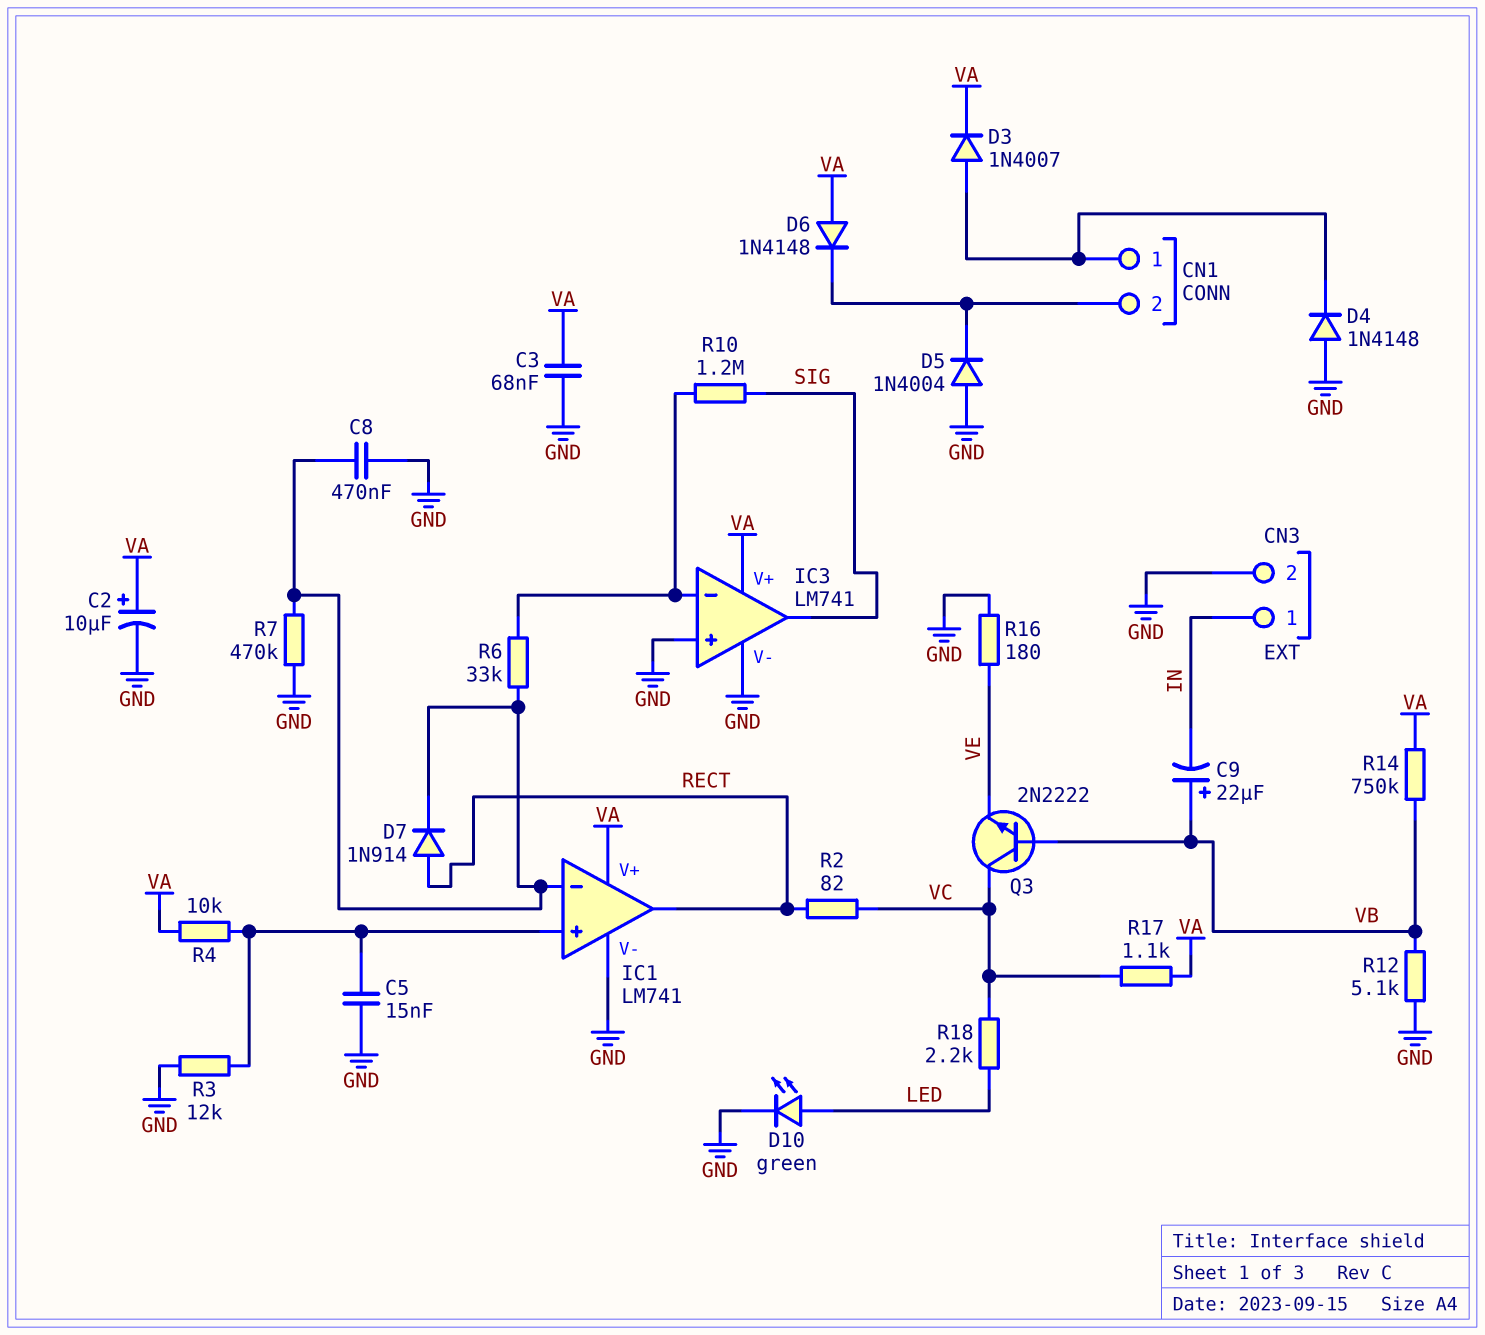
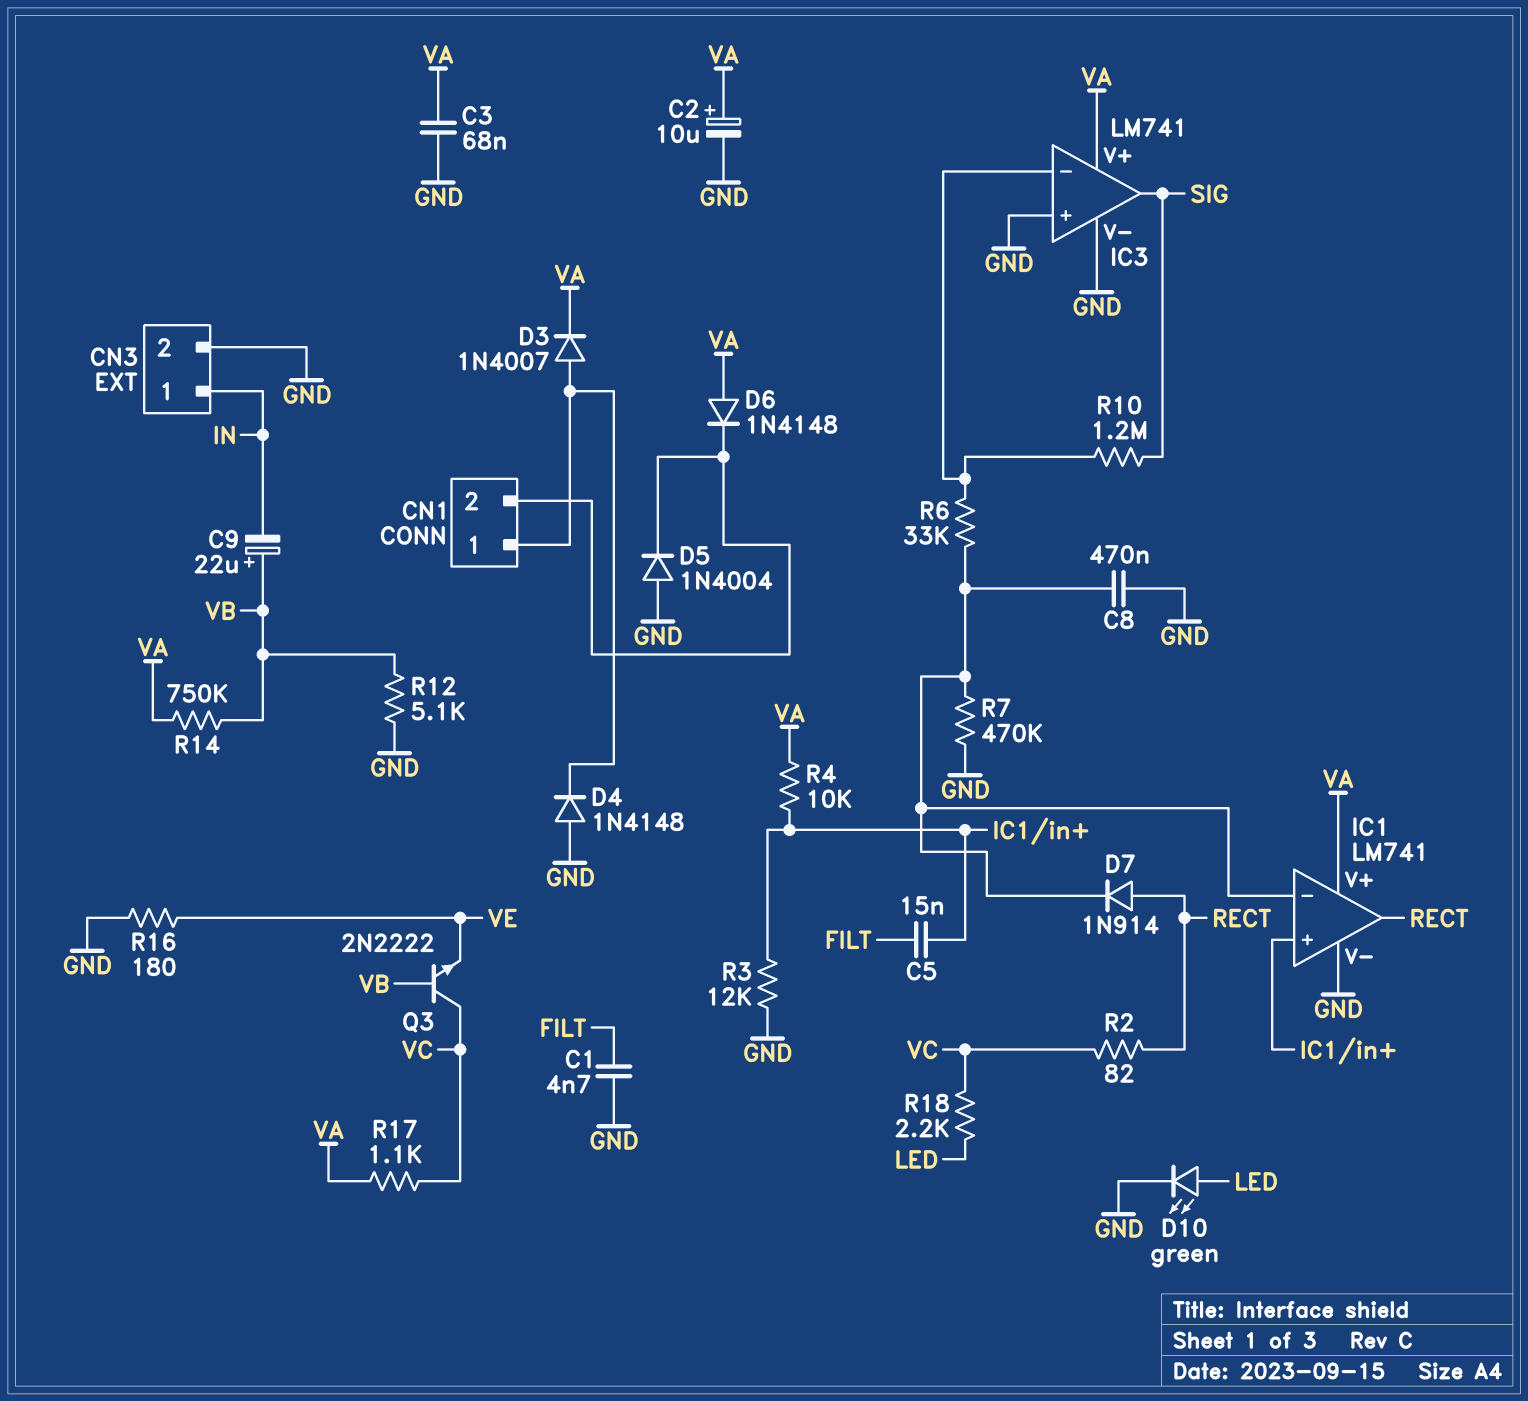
C1: none -> 4.7nF (FILT, GND)
C5: 15nF (GND, IC1/in+) -> 15nF (FILT, IC1/in+)

